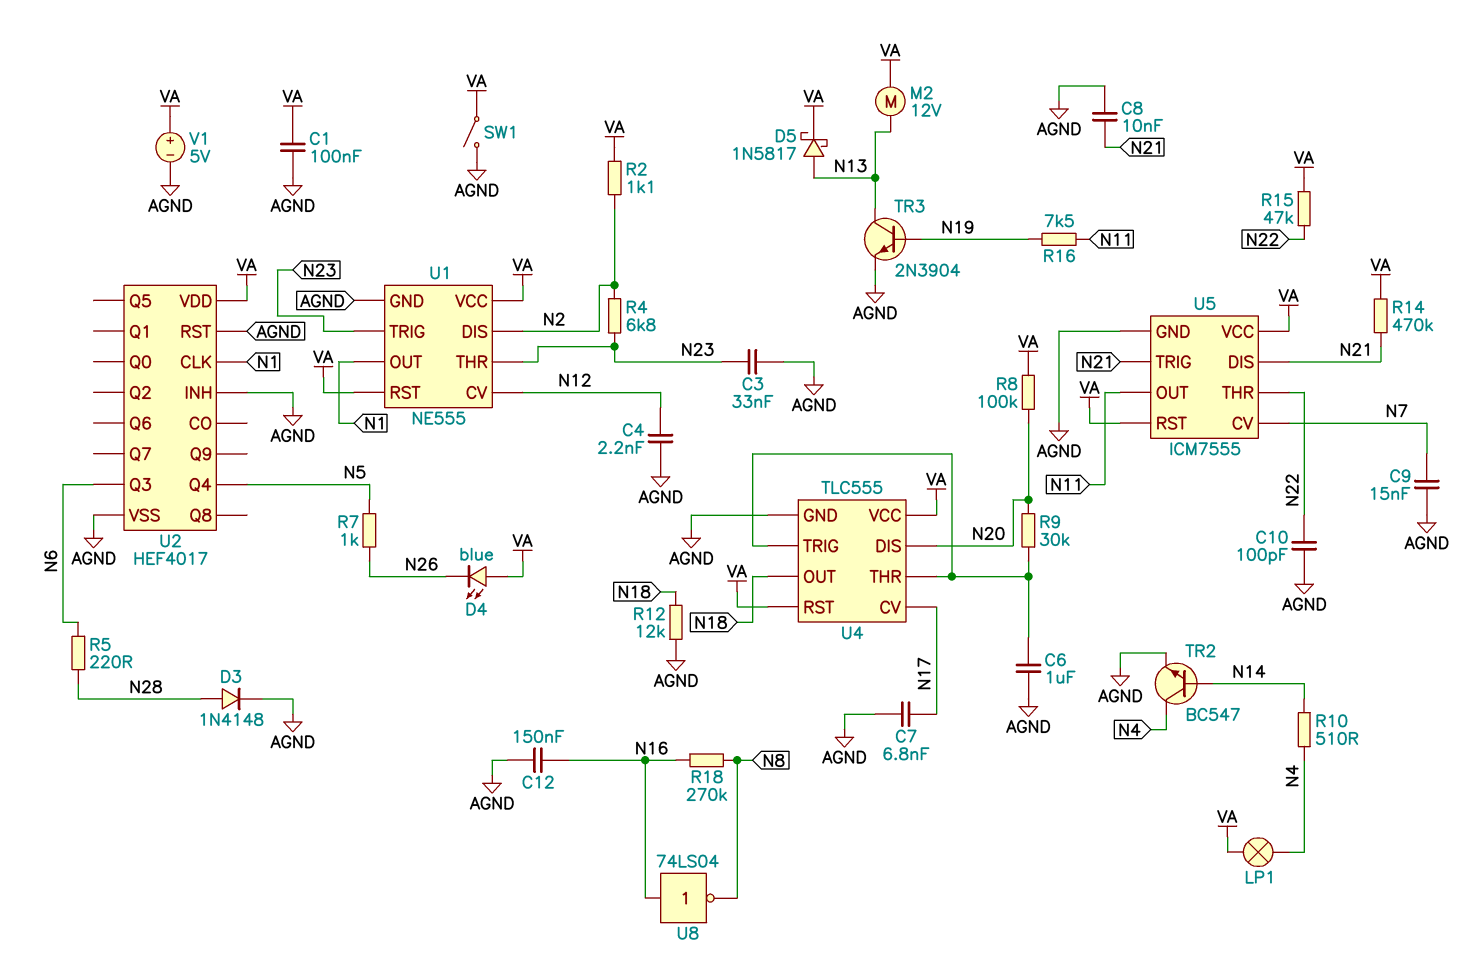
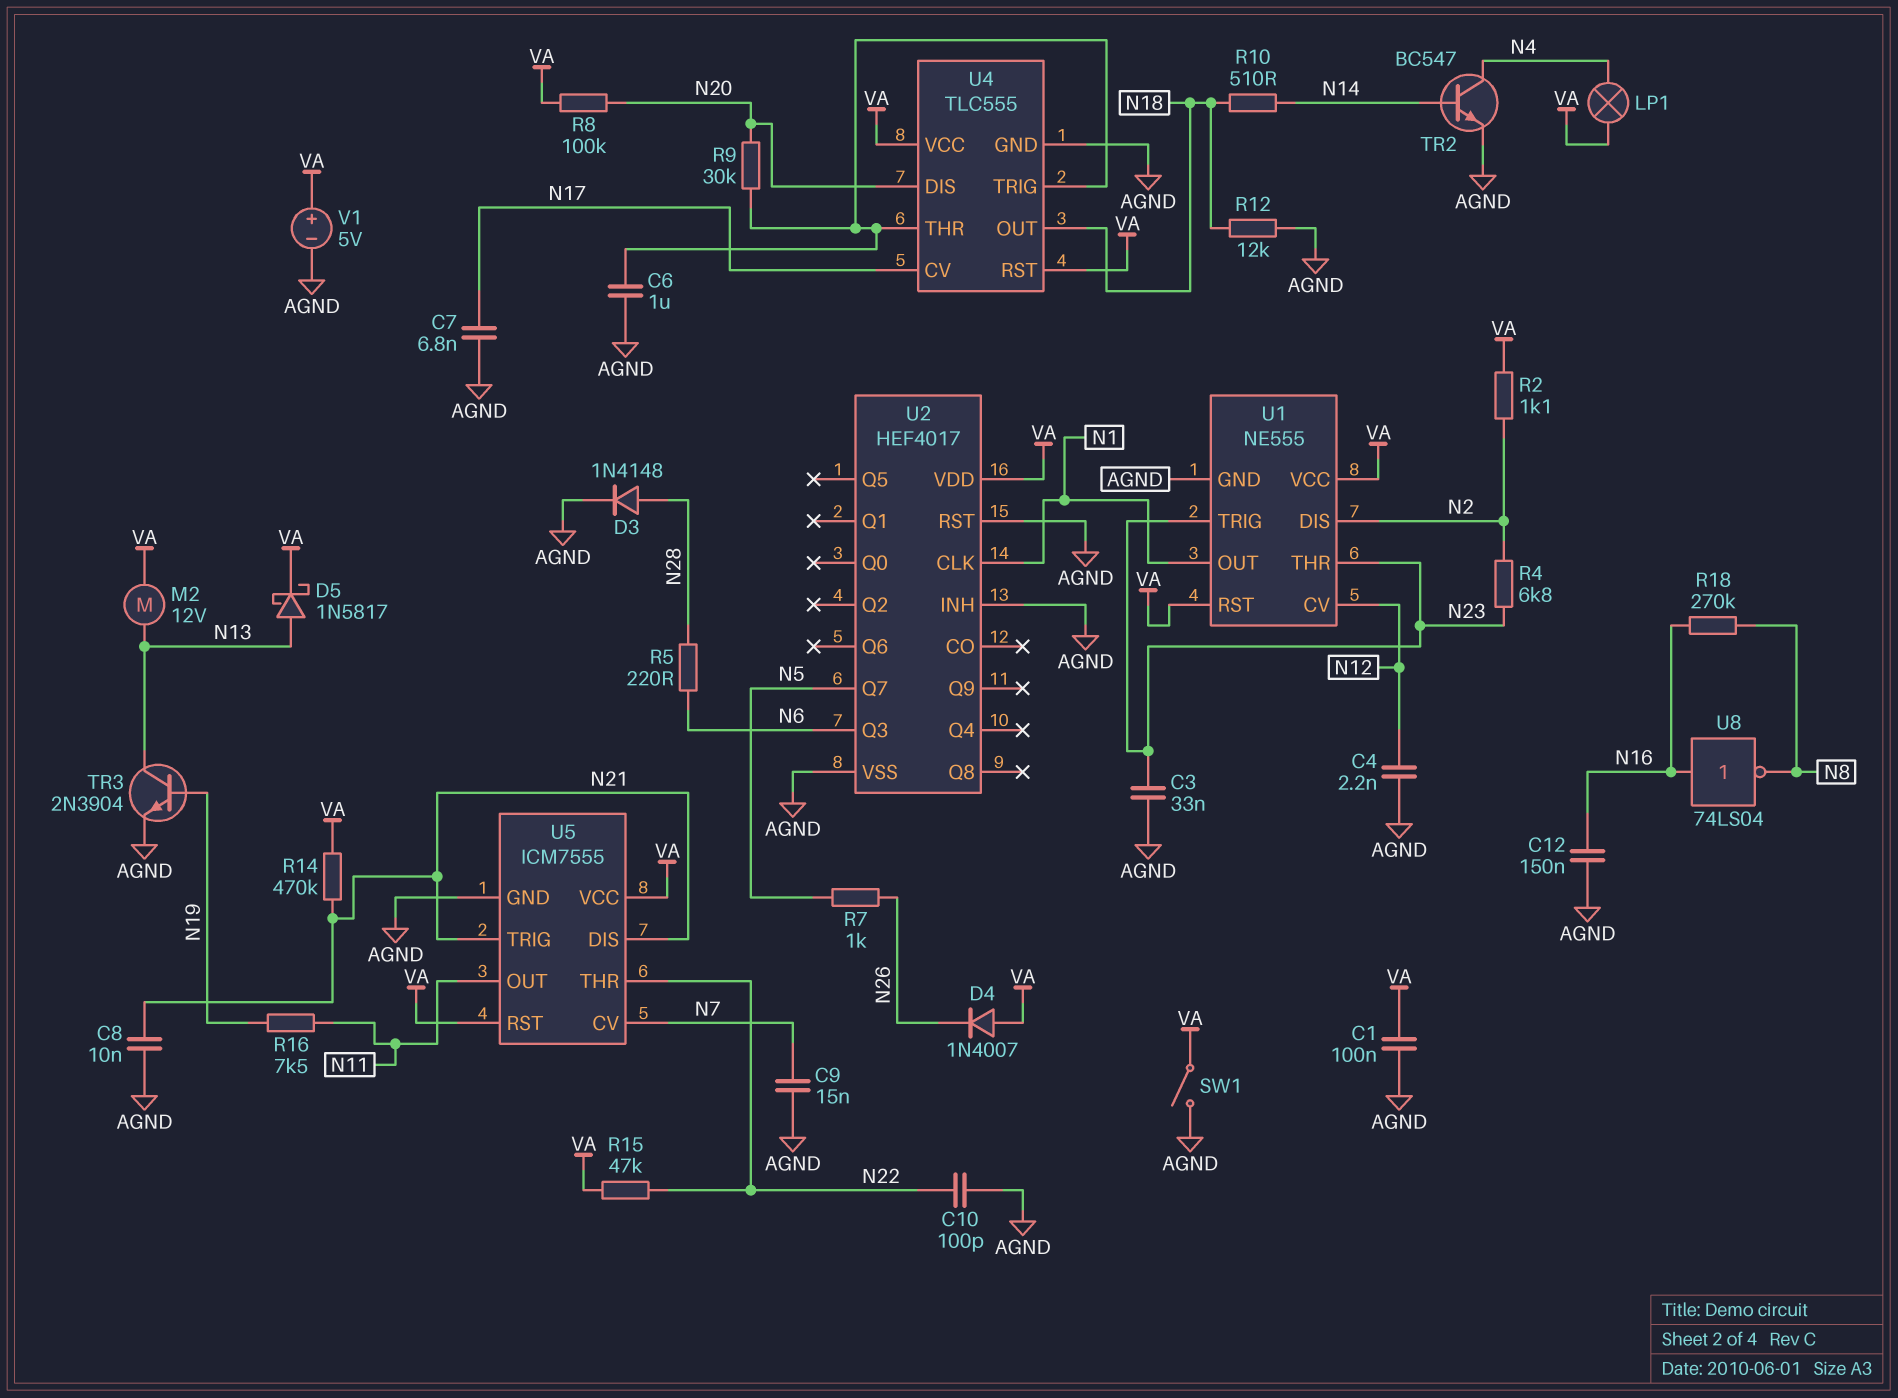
D4: LED blue (A VA, K N26) -> diode 1N4007 (A VA, K N26)
R10: 510 (N4, N14) -> 510 (N14, N18)
U2 pin Q4: N5 -> none
U2 pin Q7: none -> N5

